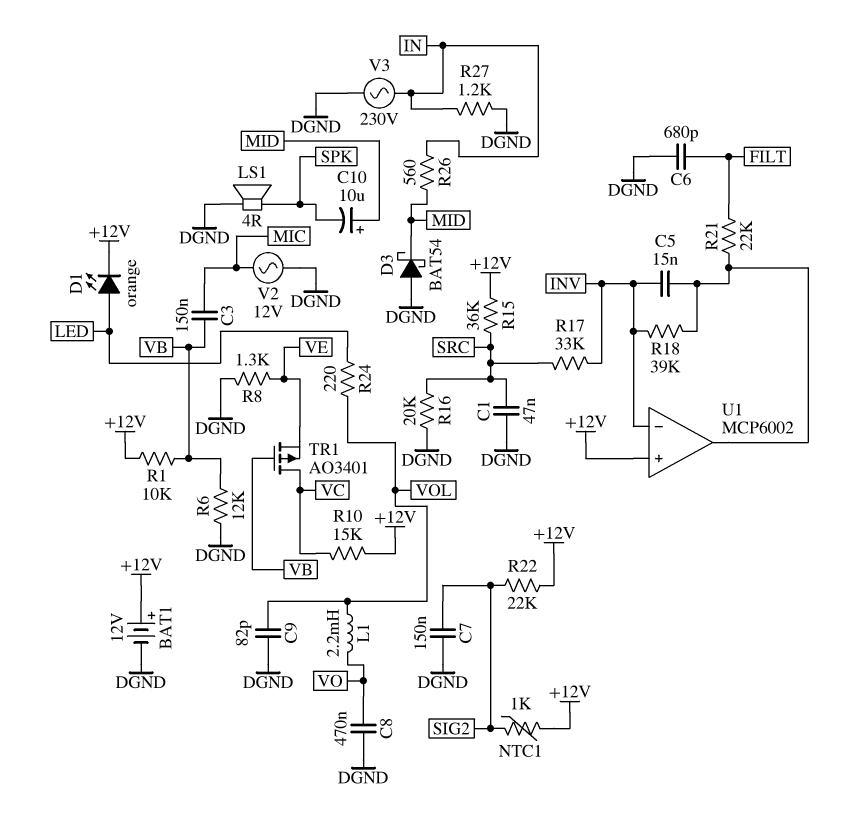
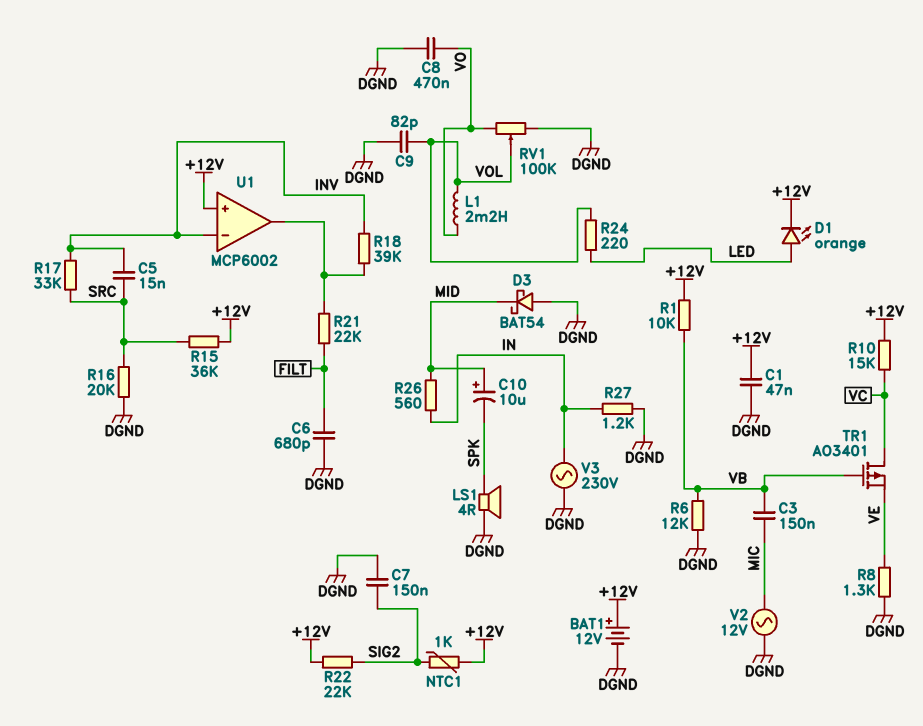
C1: 47nF (DGND, SRC) -> 47nF (+12V, DGND)
C5: 15nF (INV, U1/out) -> 15nF (INV, SRC)
RV1: none -> 100k (DGND, VO, wiper VOL)

